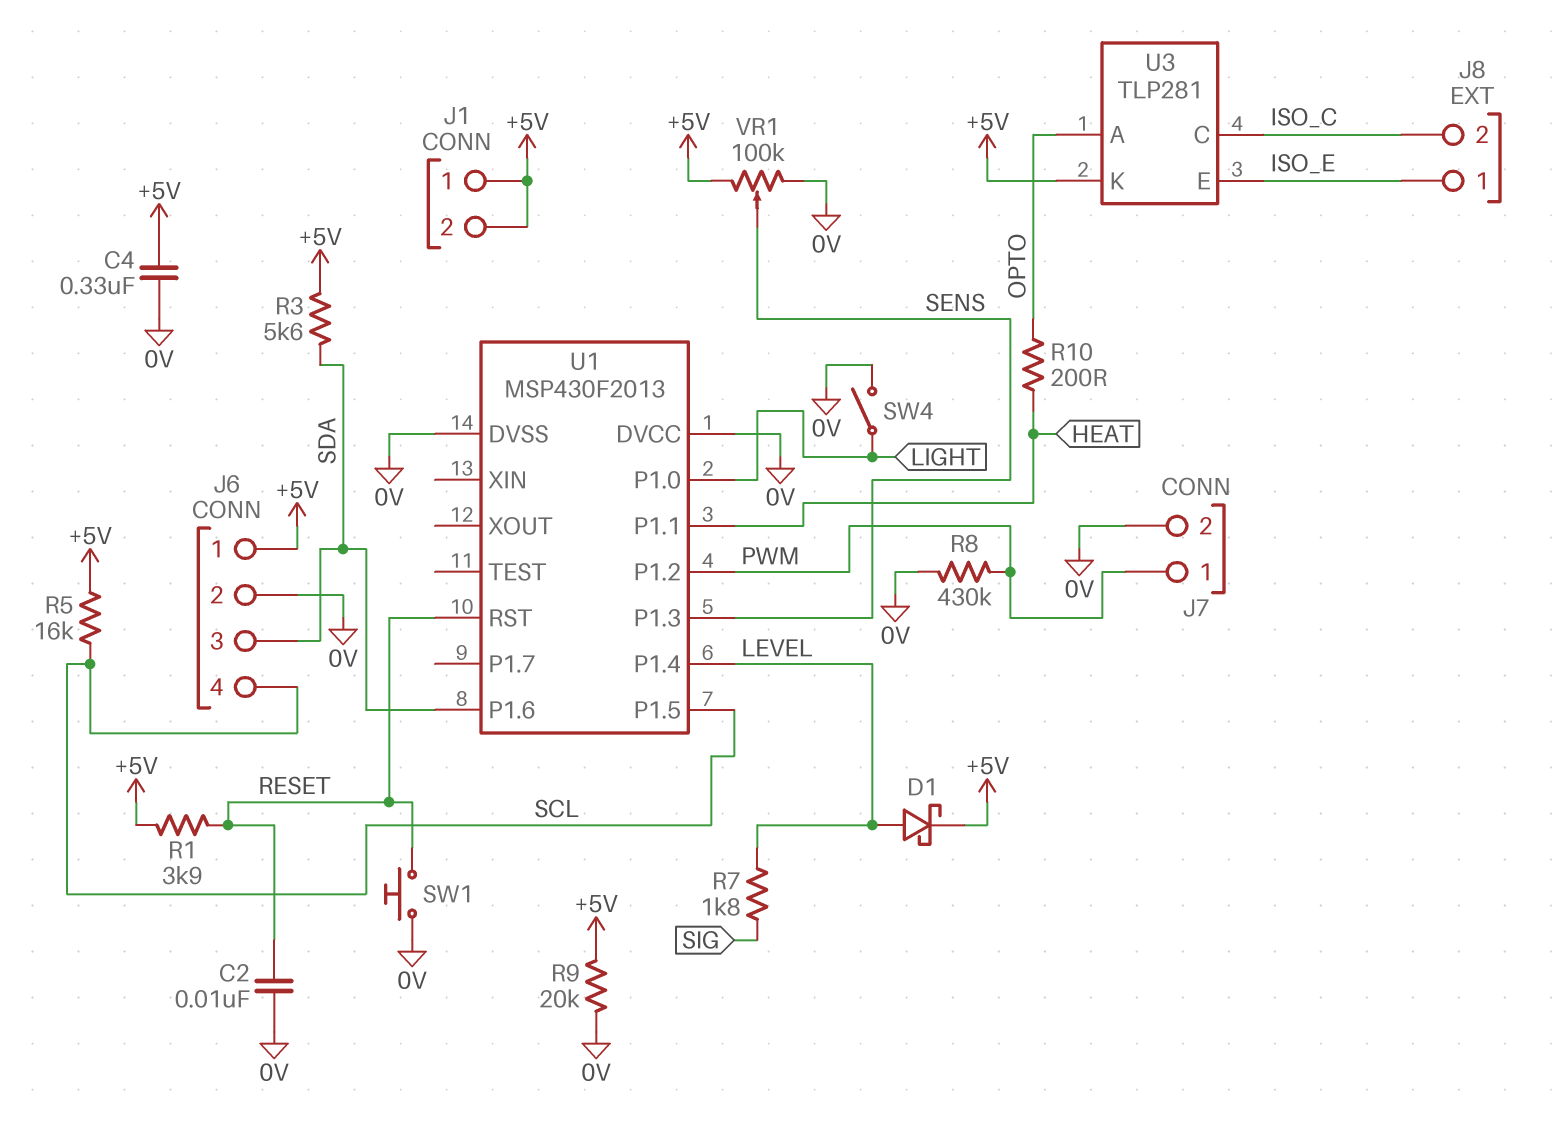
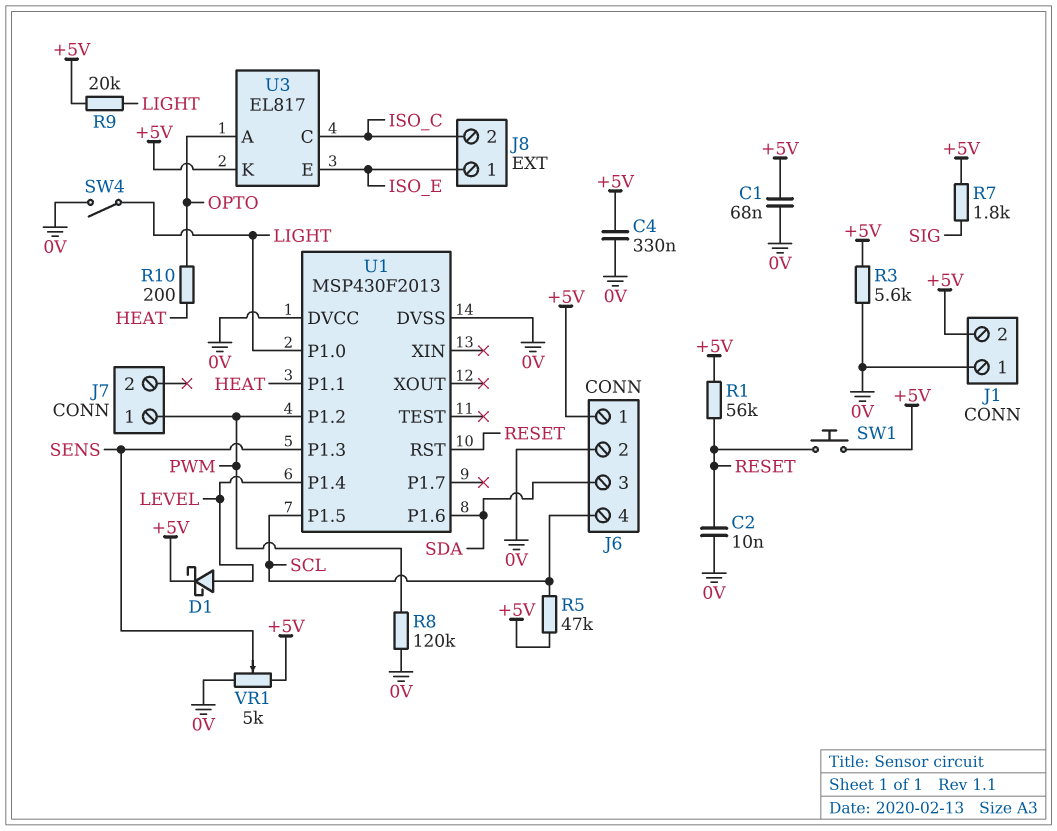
C1: none -> 68nF (+5V, 0V)
J1 pin 1: +5V -> 0V
J7 pin 2: 0V -> none
R1: 3.9k (+5V, RESET) -> 56k (+5V, RESET)
R3: 5.6k (+5V, SDA) -> 5.6k (+5V, 0V)
R5: 16k (+5V, SCL) -> 47k (+5V, SCL)
R7: 1.8k (LEVEL, SIG) -> 1.8k (+5V, SIG)
R8: 430k (0V, PWM) -> 120k (0V, PWM)
R9: 20k (+5V, 0V) -> 20k (+5V, LIGHT)
SW1: button (0V, RESET) -> button (+5V, RESET)
U3: TLP281 -> EL817
VR1: 100k (+5V, 0V, wiper SENS) -> 5k (+5V, 0V, wiper SENS)

